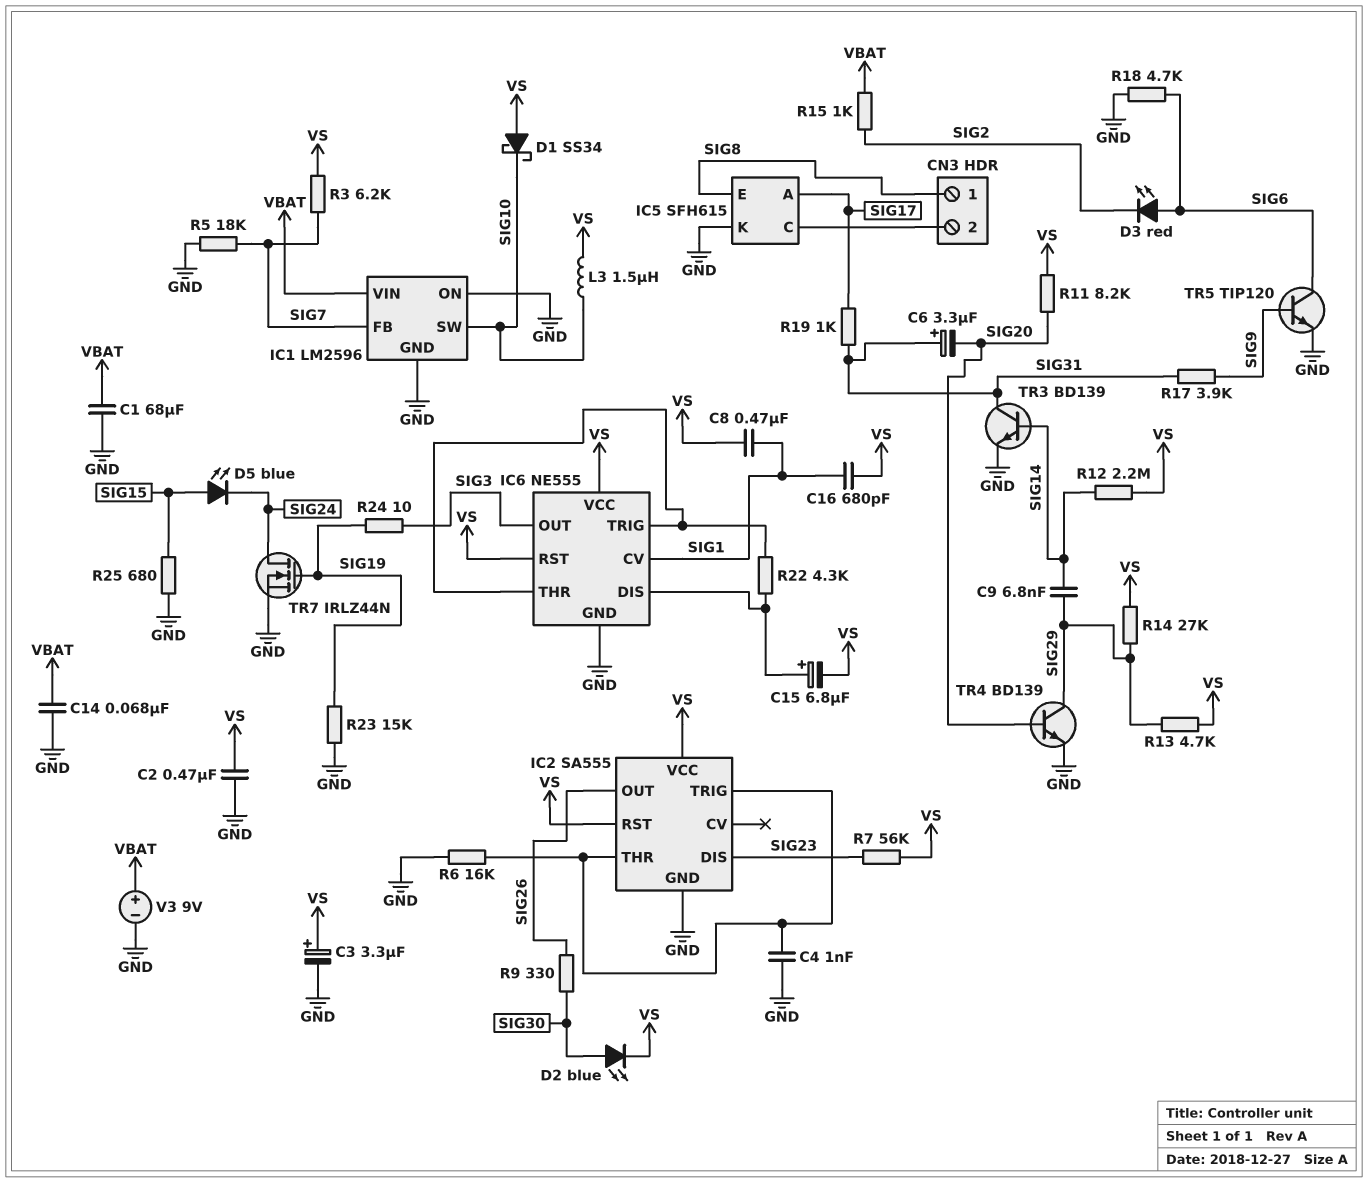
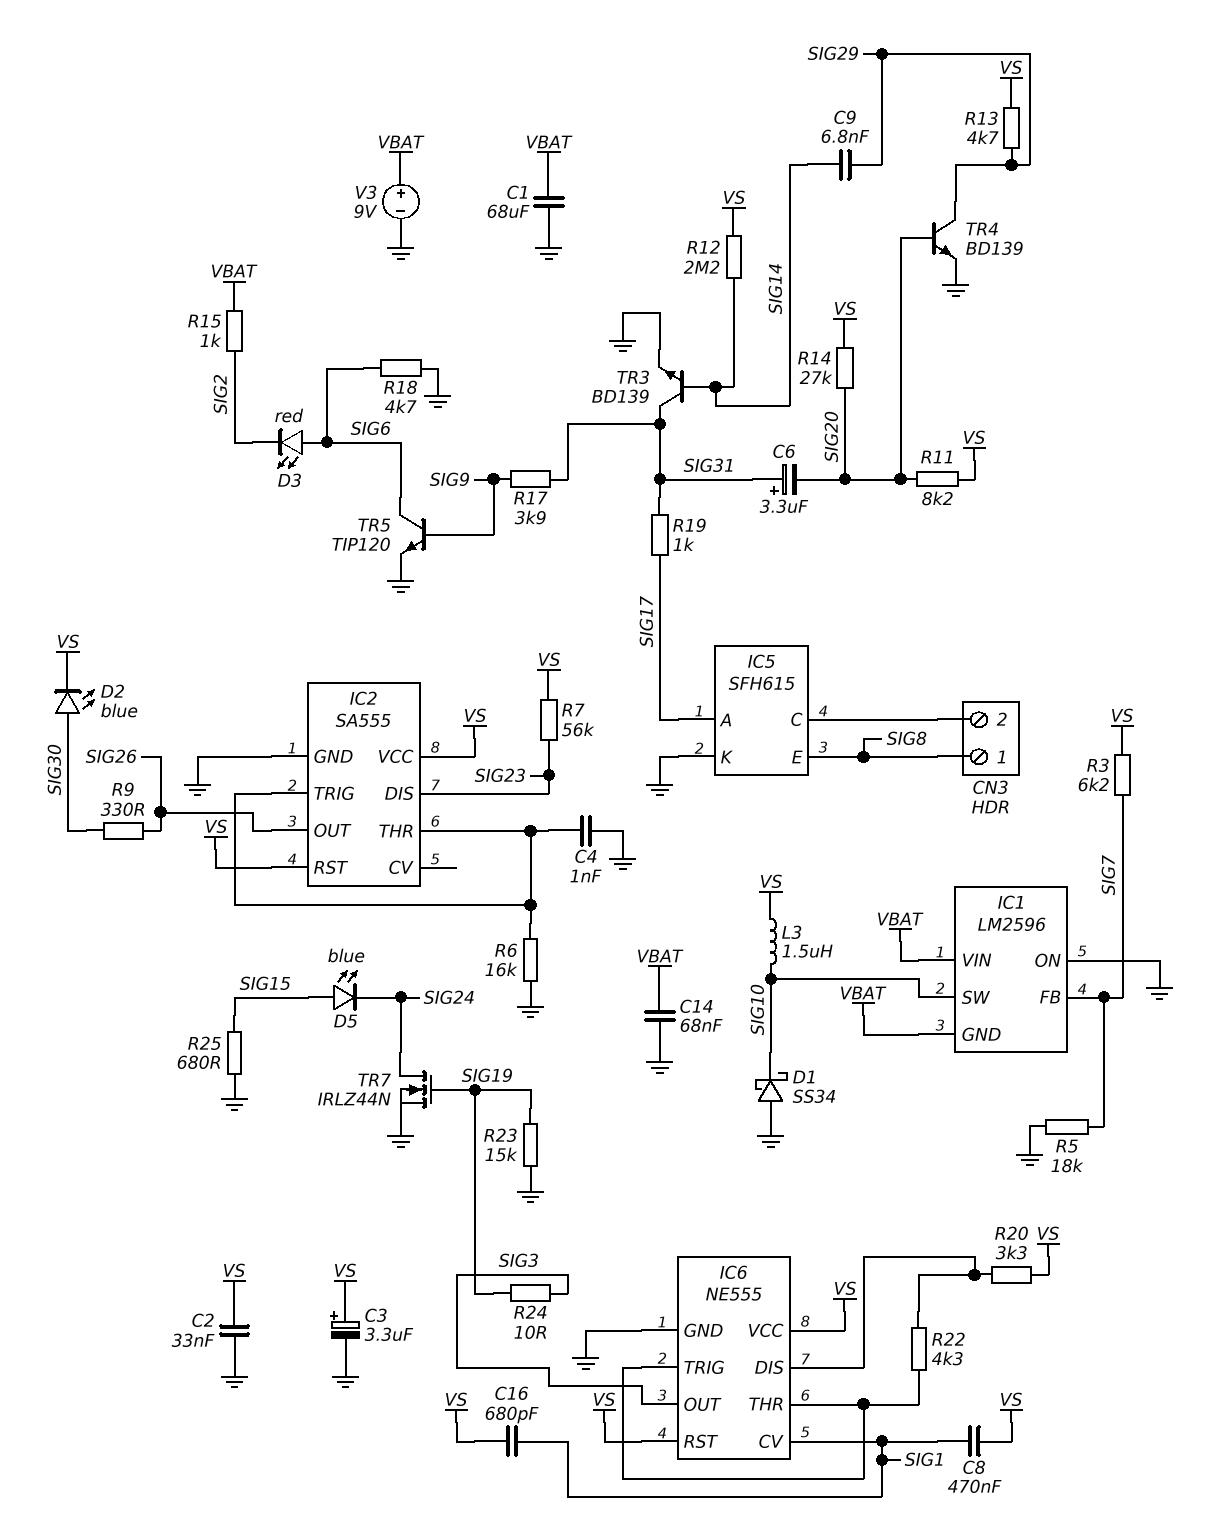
C2: 470nF (GND, VS) -> 33nF (GND, VS)
C15: 6.8uF (plus IC6/DIS, minus VS) -> none
D1: schottky SS34 (A VS, K SIG10) -> schottky SS34 (A GND, K SIG10)
IC1 pin GND: GND -> VBAT
R14: 27k (SIG29, VS) -> 27k (SIG20, VS)
R20: none -> 3.3k (IC6/DIS, VS)

